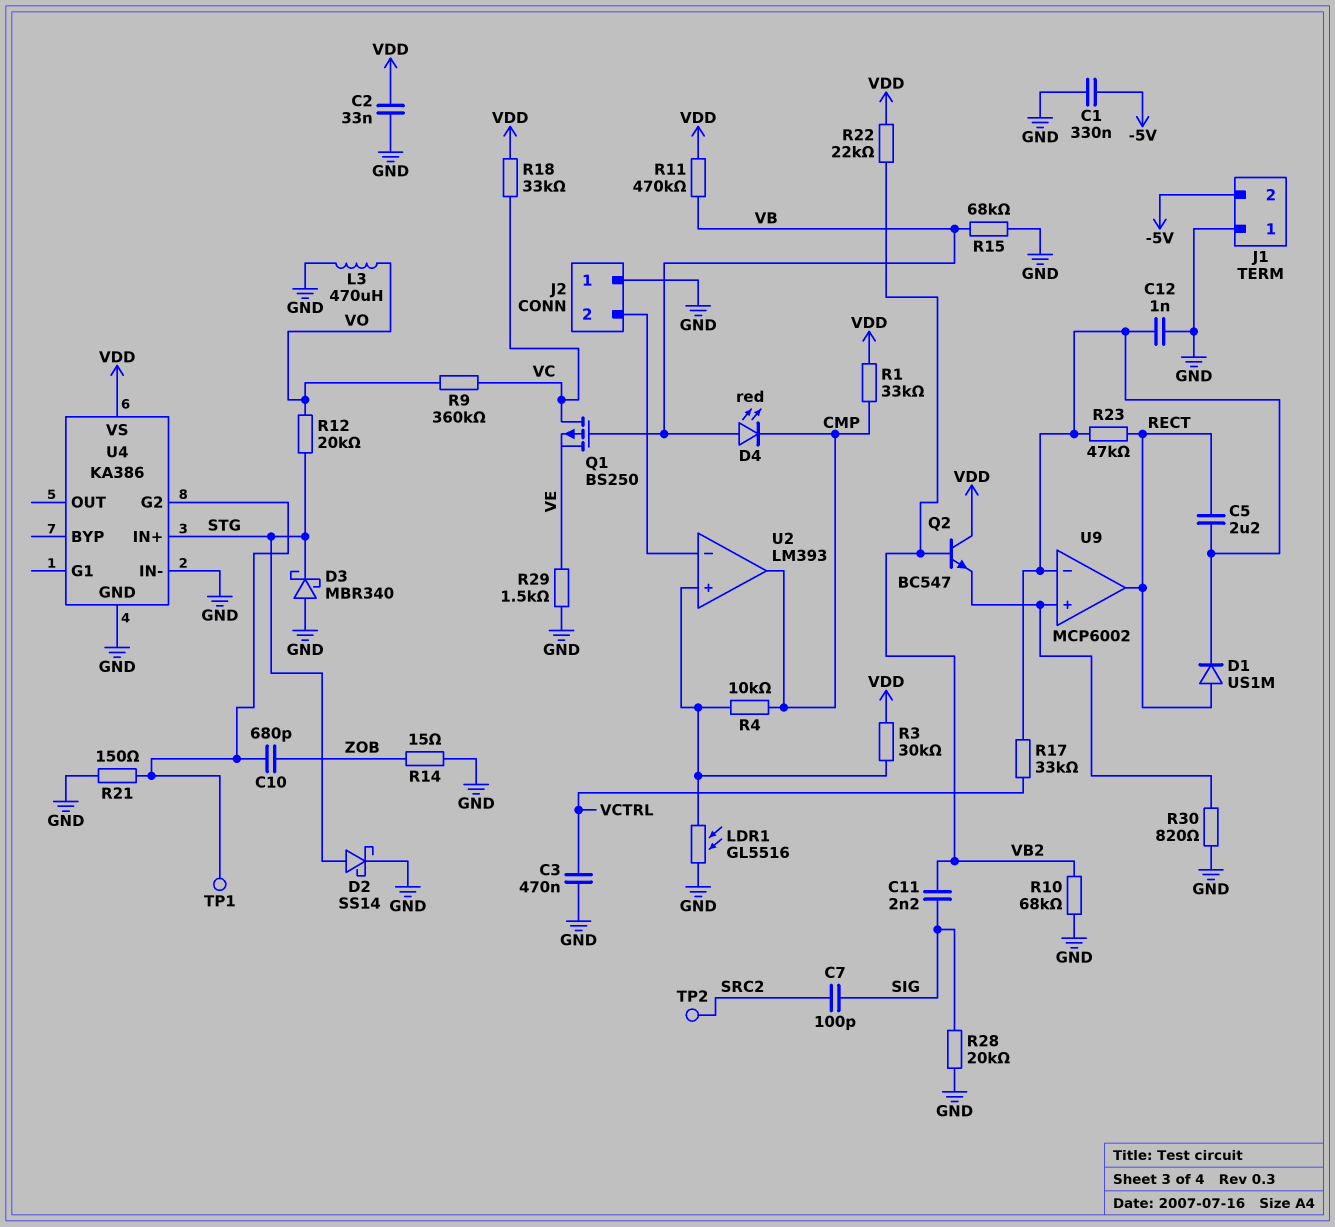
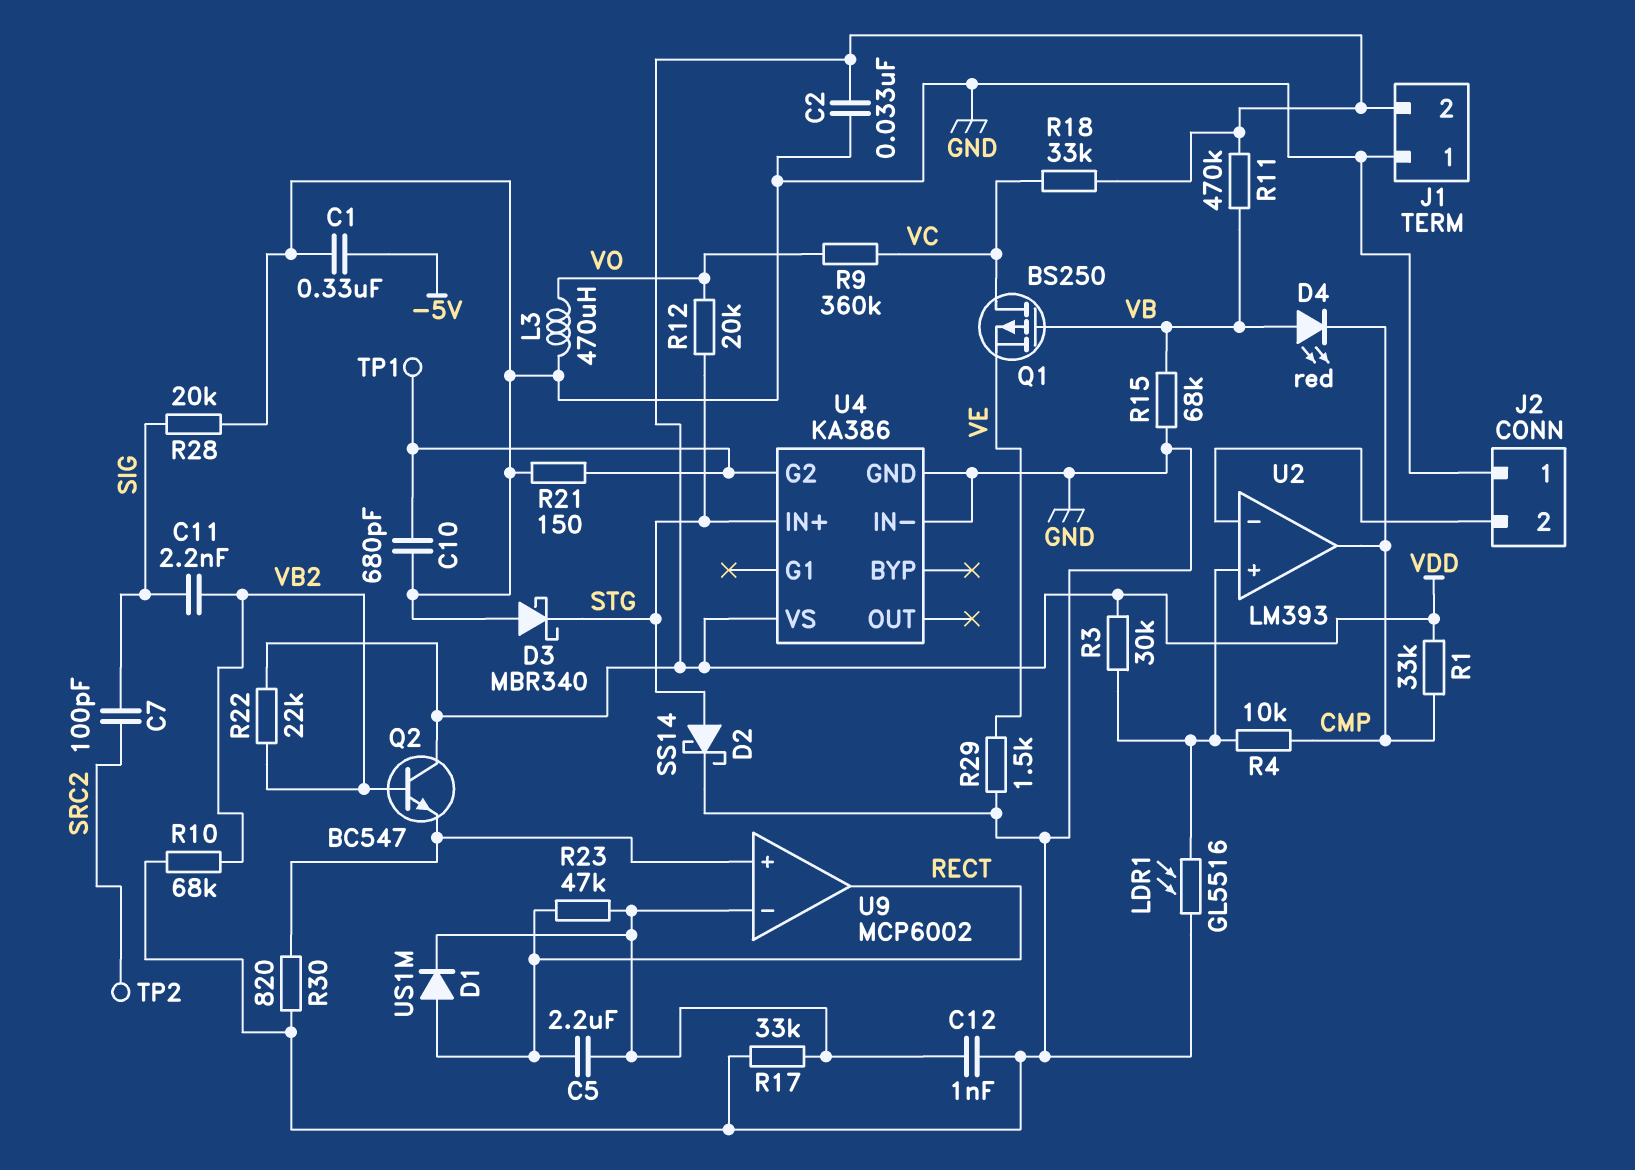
C3: 470nF (GND, VCTRL) -> none
C10: 680pF (U4/G2, ZOB) -> 680pF (GND, U4/G2)
J1 pin 2: -5V -> VDD
R14: 15 (GND, ZOB) -> none
R17: 33k (U9/in-, VCTRL) -> 33k (GND, U9/in-)

